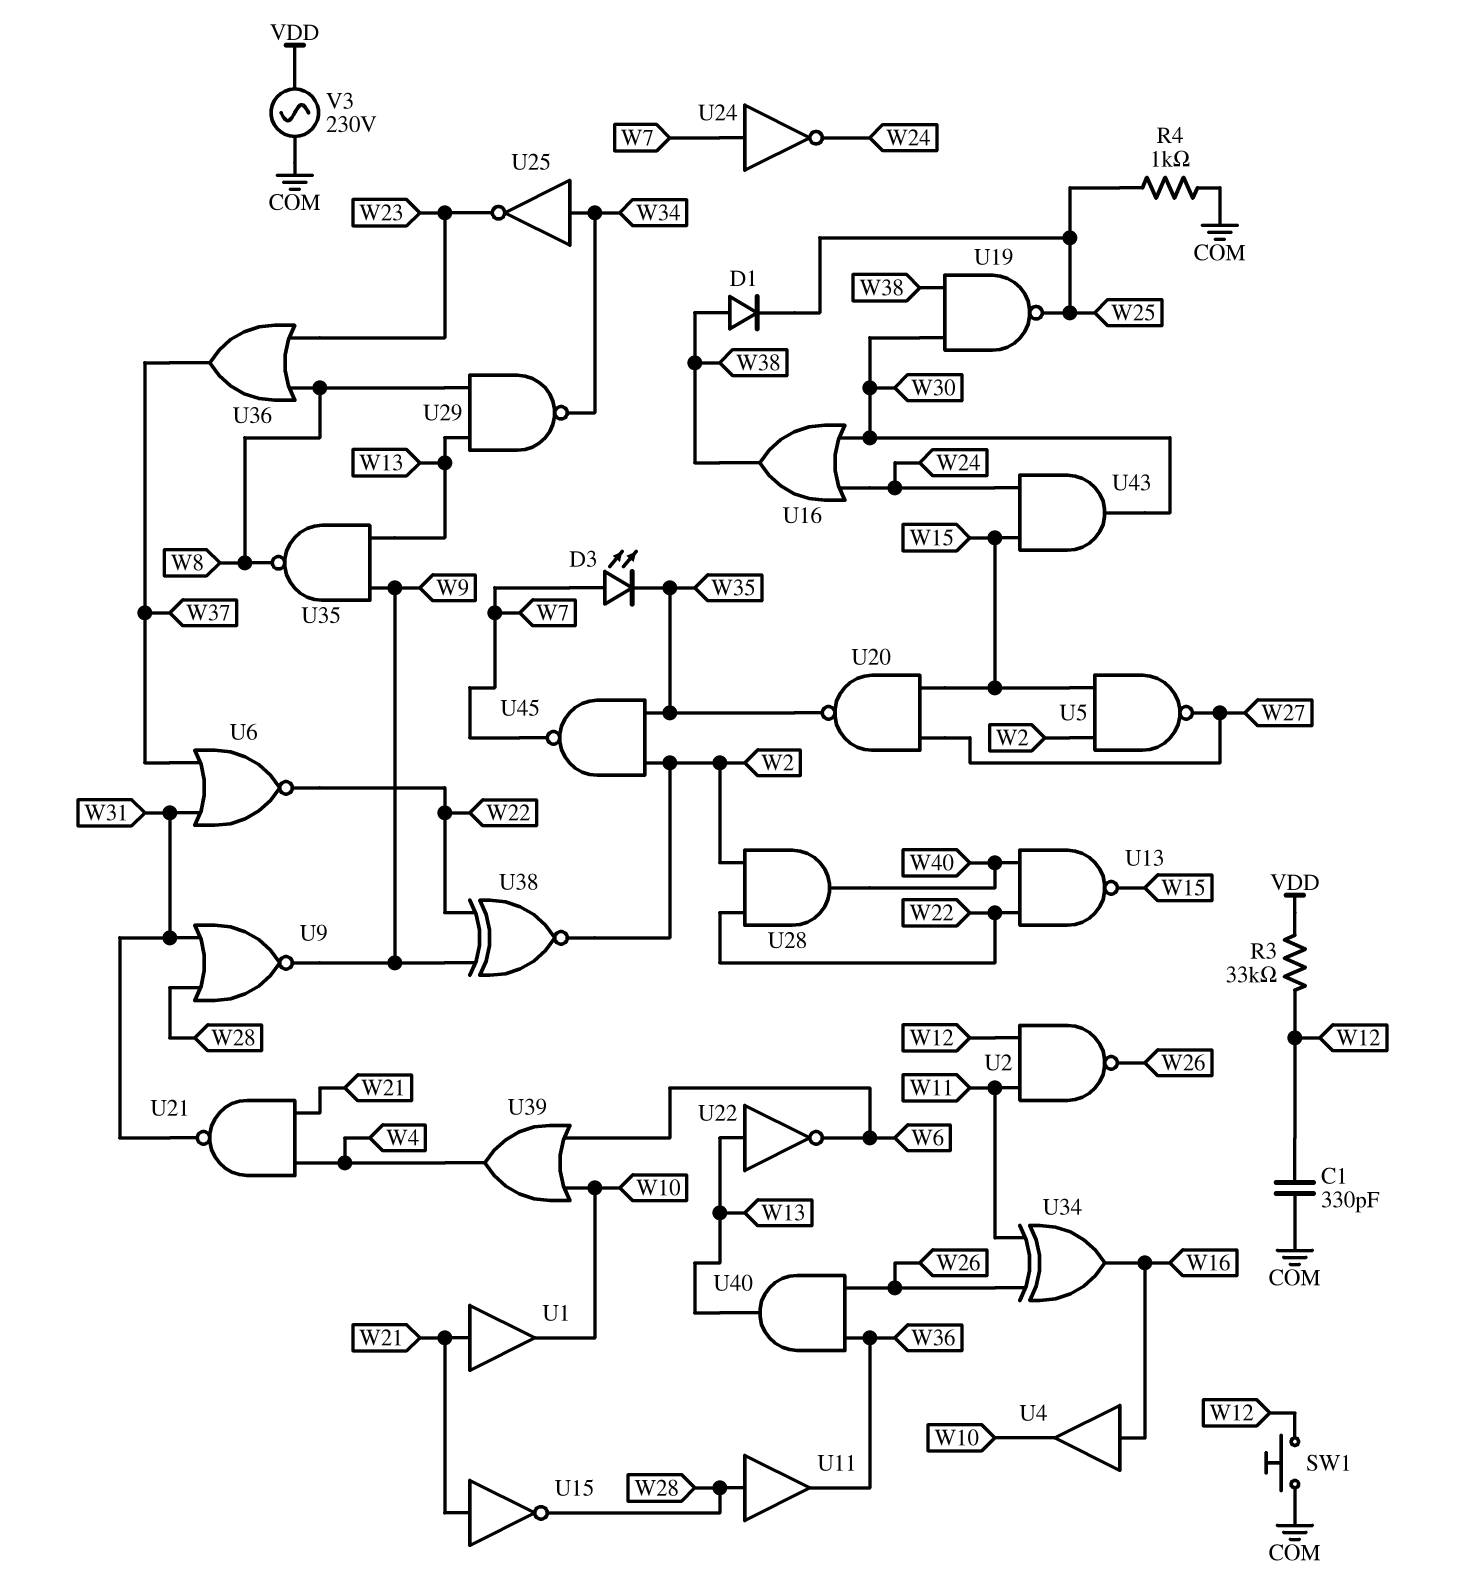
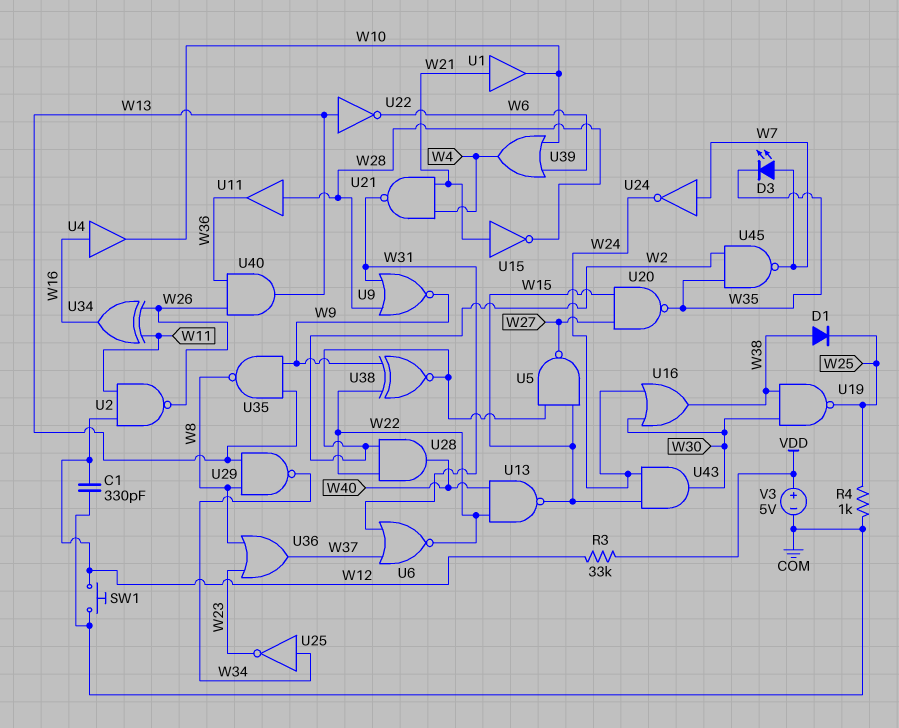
V3: AC 230V (COM, VDD) -> 5V (plus VDD, minus COM)

